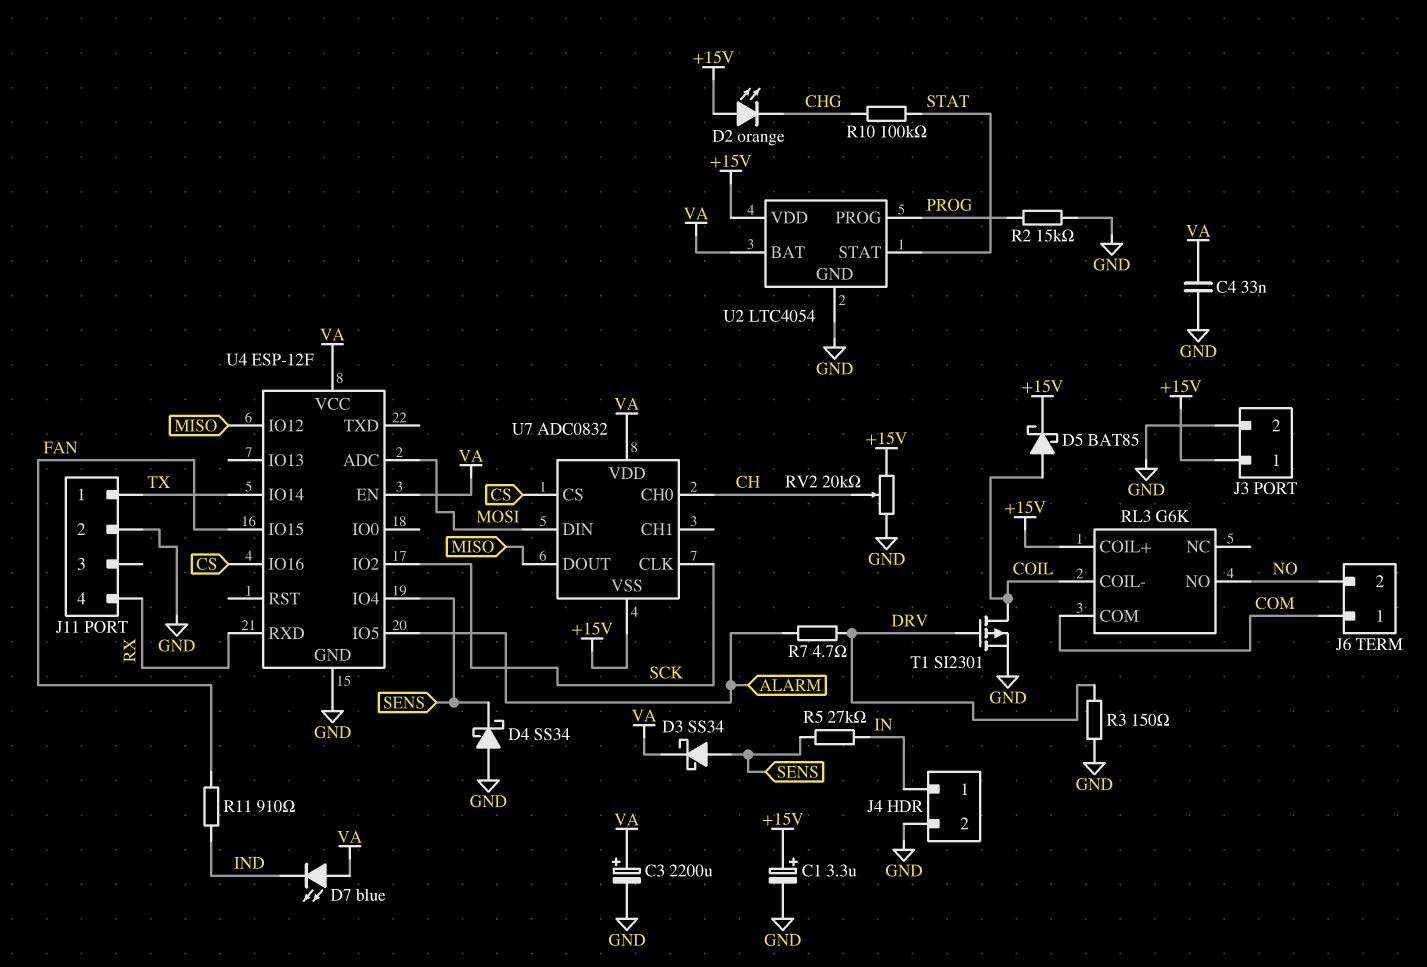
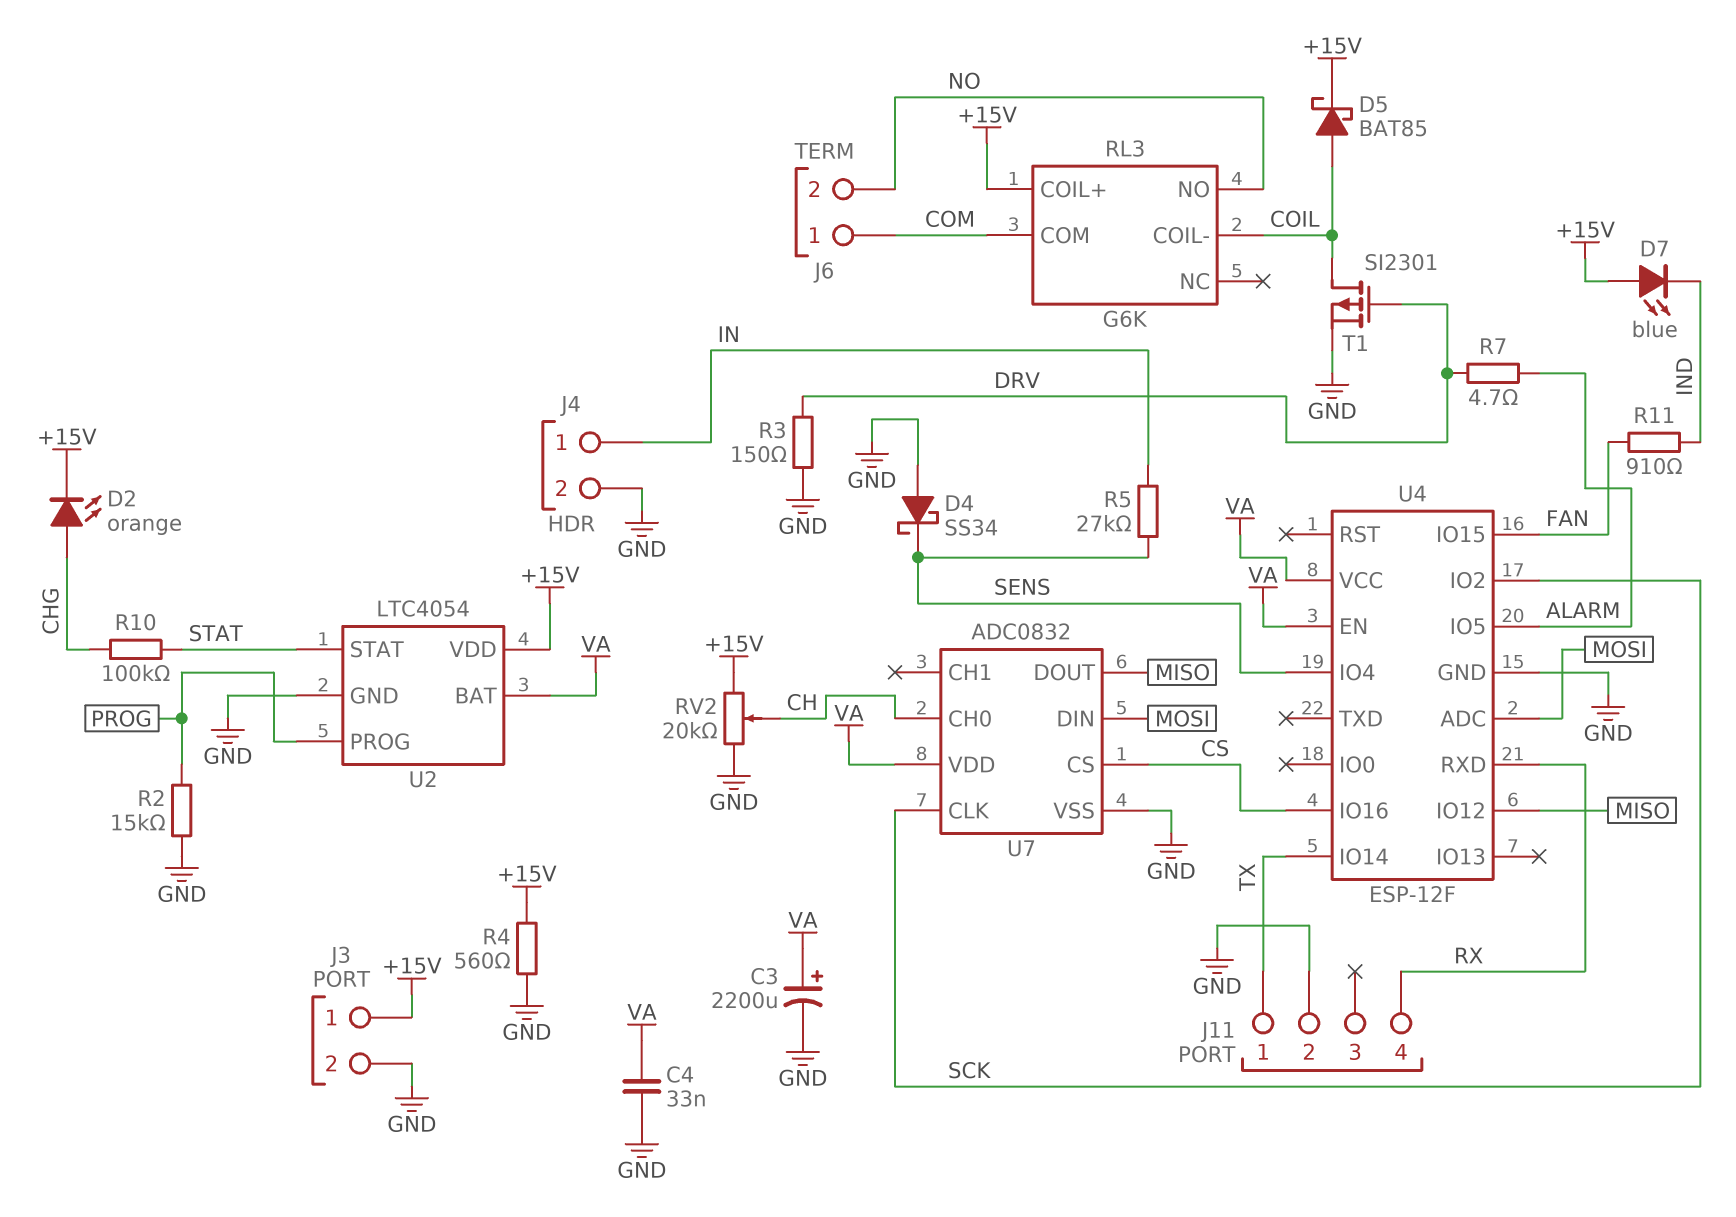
C1: 3.3uF (plus +15V, minus GND) -> none
D2: LED orange (A +15V, K CHG) -> LED orange (A CHG, K +15V)
D3: schottky SS34 (A SENS, K VA) -> none
D7: LED blue (A VA, K IND) -> LED blue (A +15V, K IND)
R4: none -> 560 (+15V, GND)
U7 pin VSS: +15V -> GND

